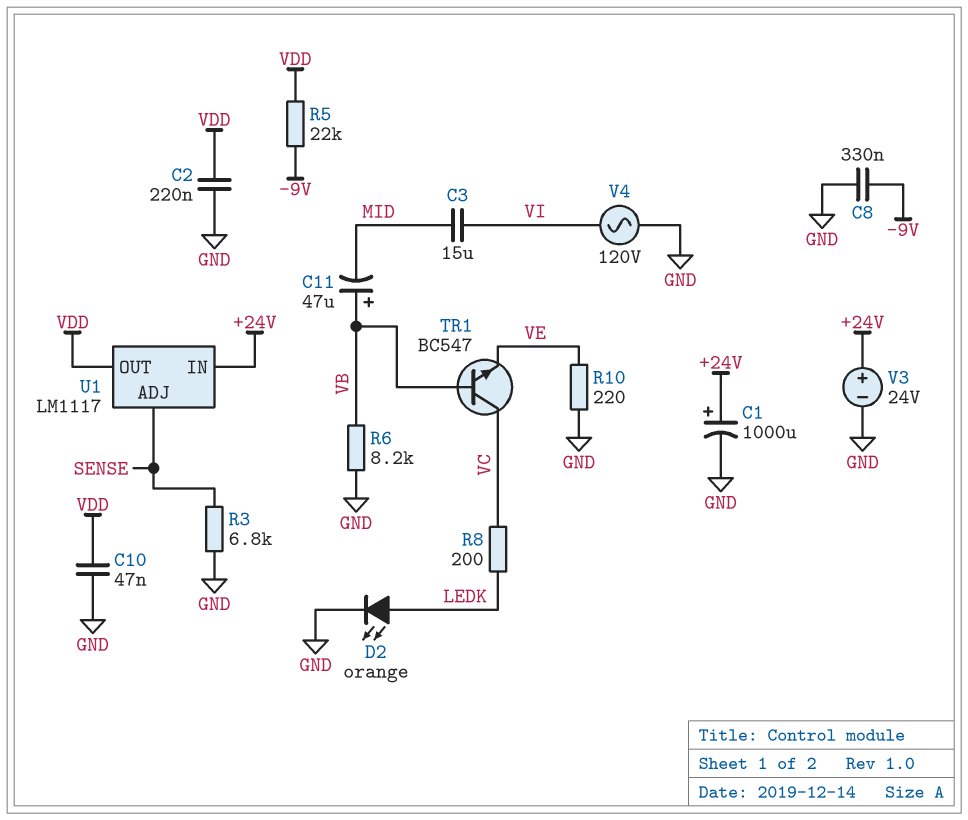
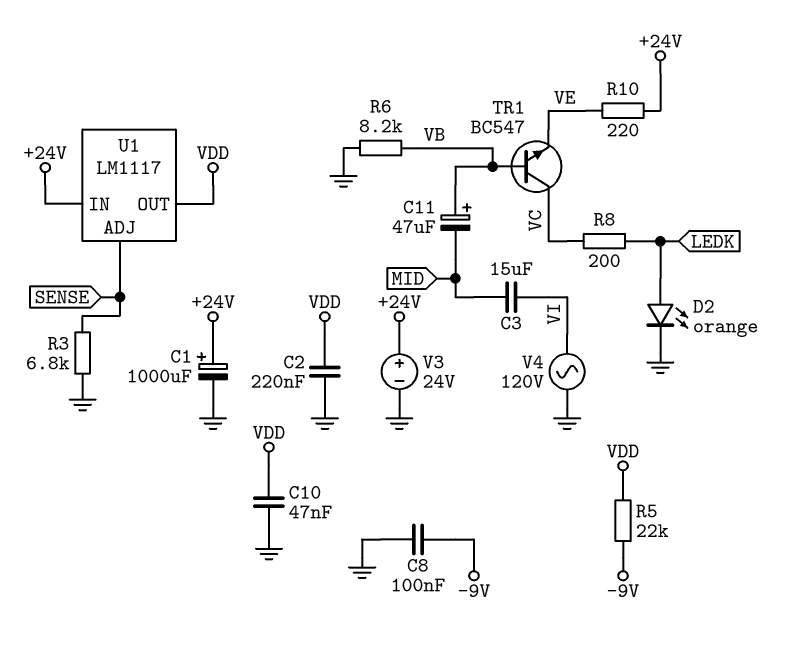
C8: 330nF (-9V, GND) -> 100nF (-9V, GND)
R10: 220 (GND, VE) -> 220 (+24V, VE)

